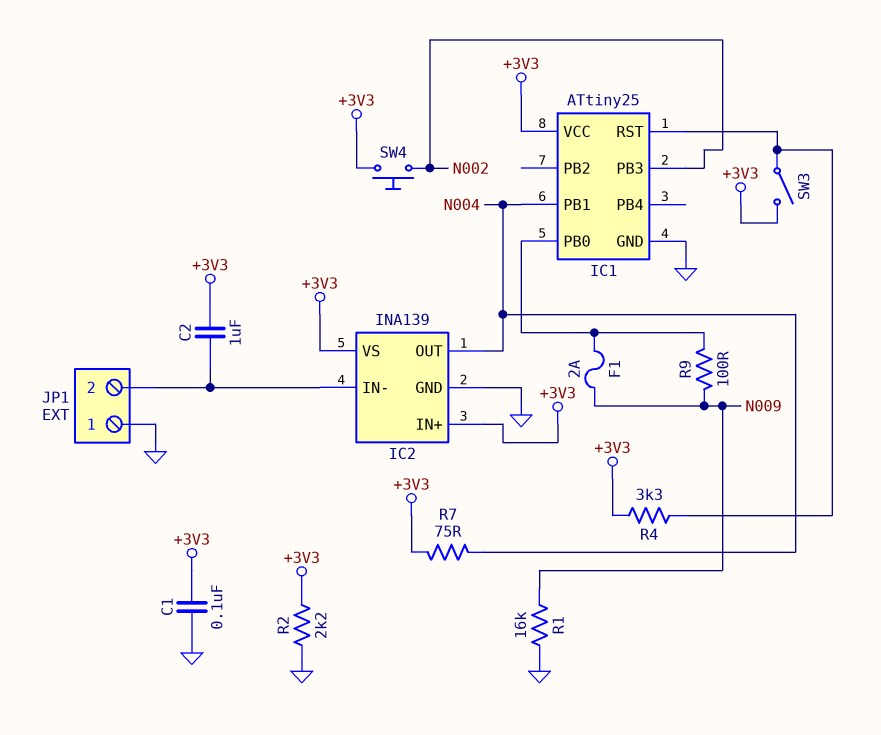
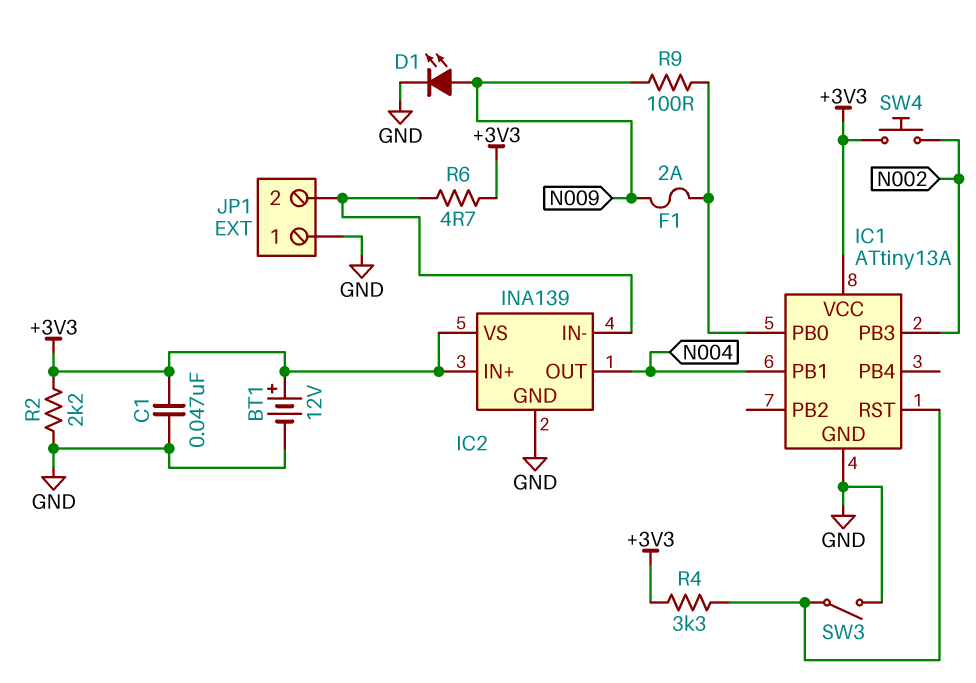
BT1: none -> 12V (plus +3V3, minus GND)
C1: 100nF (+3V3, GND) -> 47nF (+3V3, GND)
C2: 1uF (+3V3, IC2/IN-) -> none
D1: none -> LED (A N009, K GND)
IC1: ATtiny25 -> ATtiny13A
R1: 16k (GND, N009) -> none
R6: none -> 4.7 (+3V3, IC2/IN-)
R7: 75 (+3V3, N004) -> none
SW3: switch (+3V3, IC1/RST) -> switch (GND, IC1/RST)

